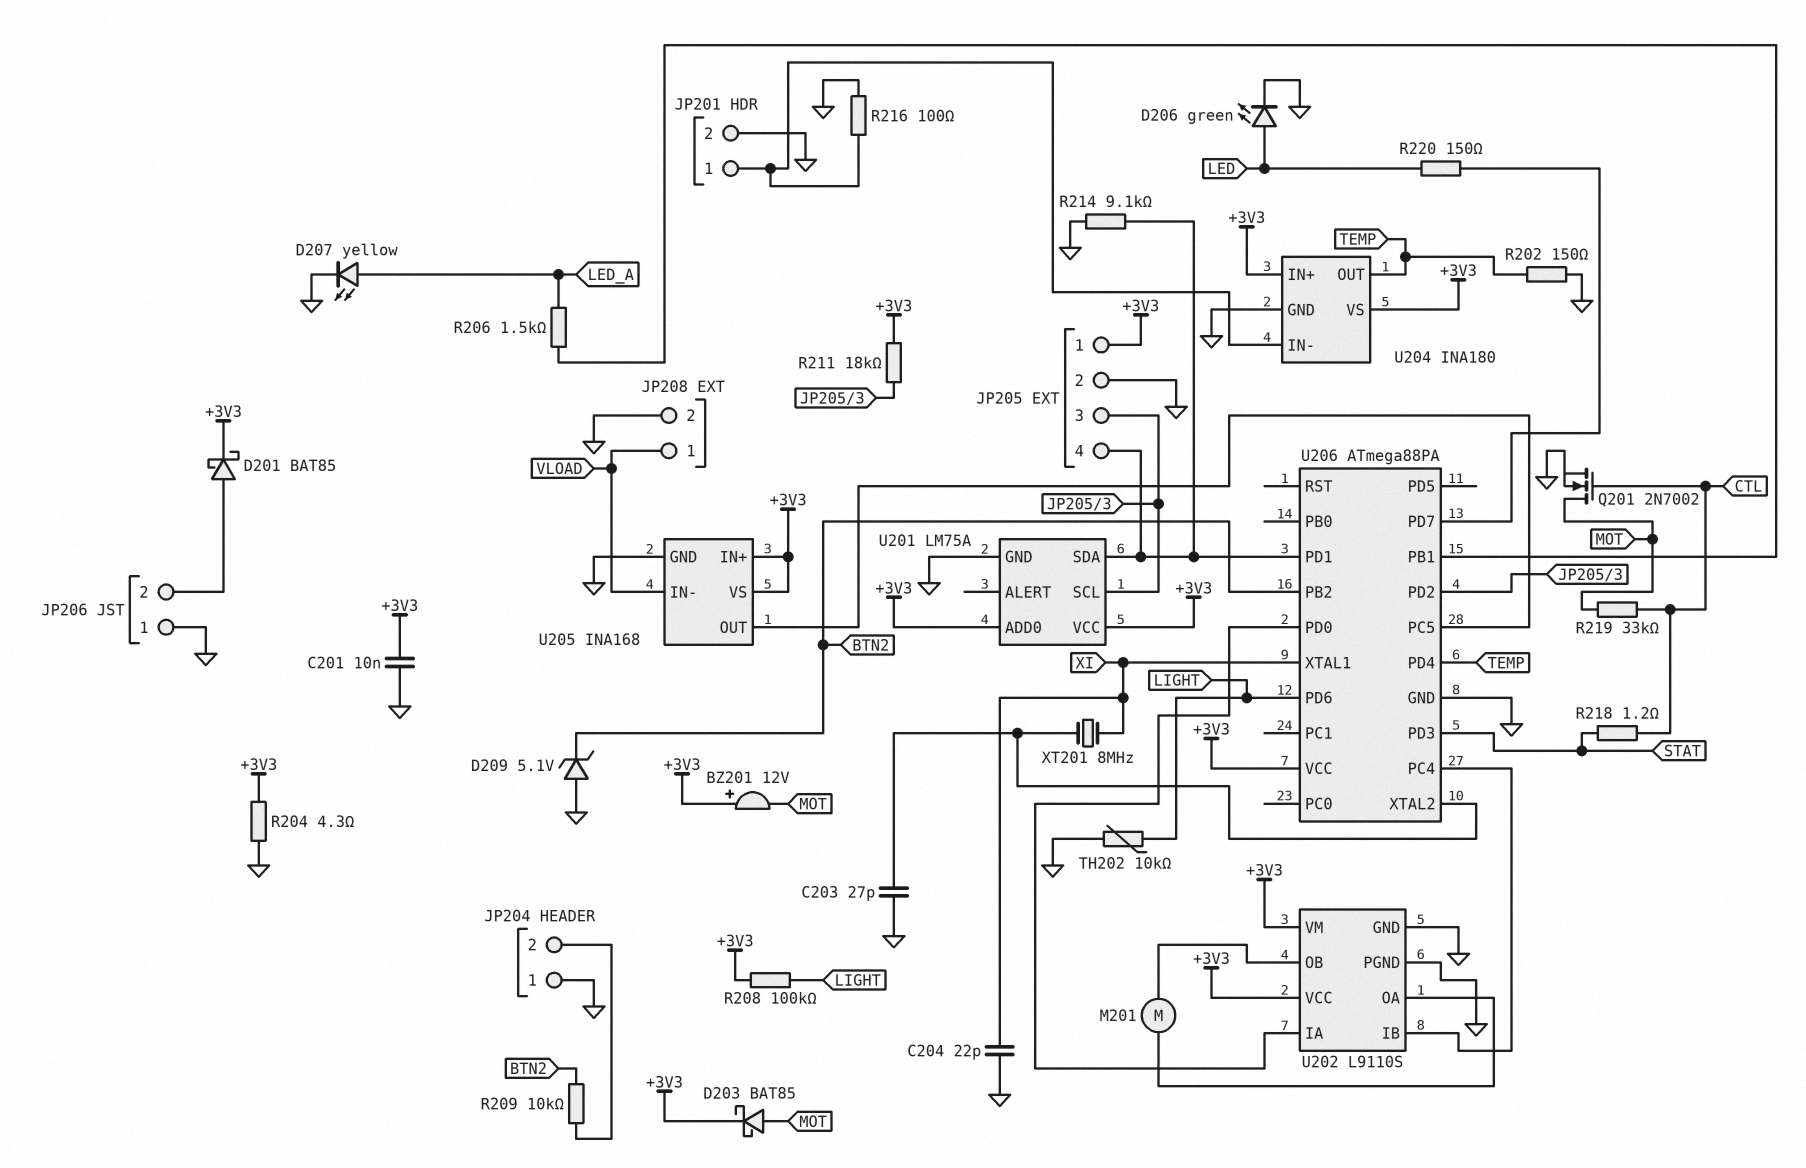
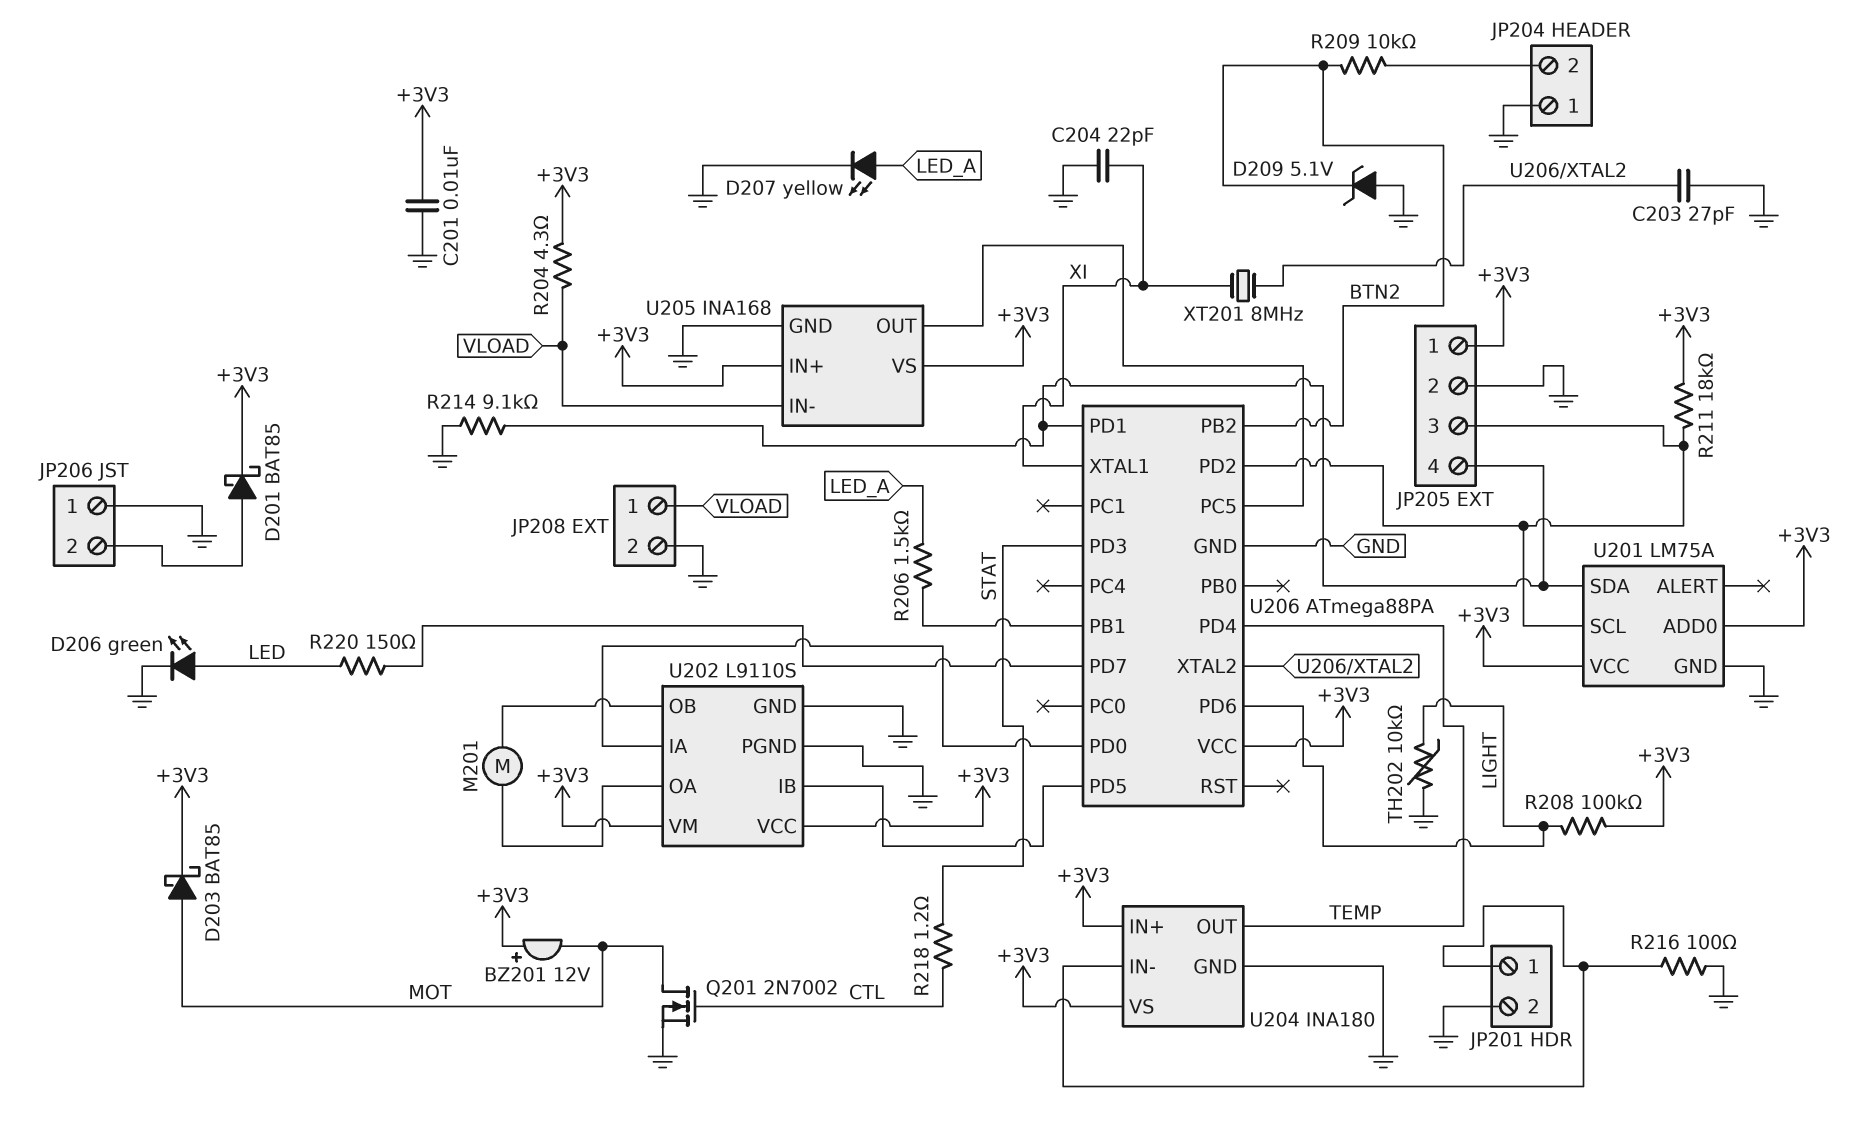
R202: 150 (GND, TEMP) -> none
R204: 4.3 (+3V3, GND) -> 4.3 (+3V3, VLOAD)
R219: 33k (CTL, MOT) -> none
U206 pin PC4: U202/IB -> none
U206 pin PD5: none -> U202/IB

